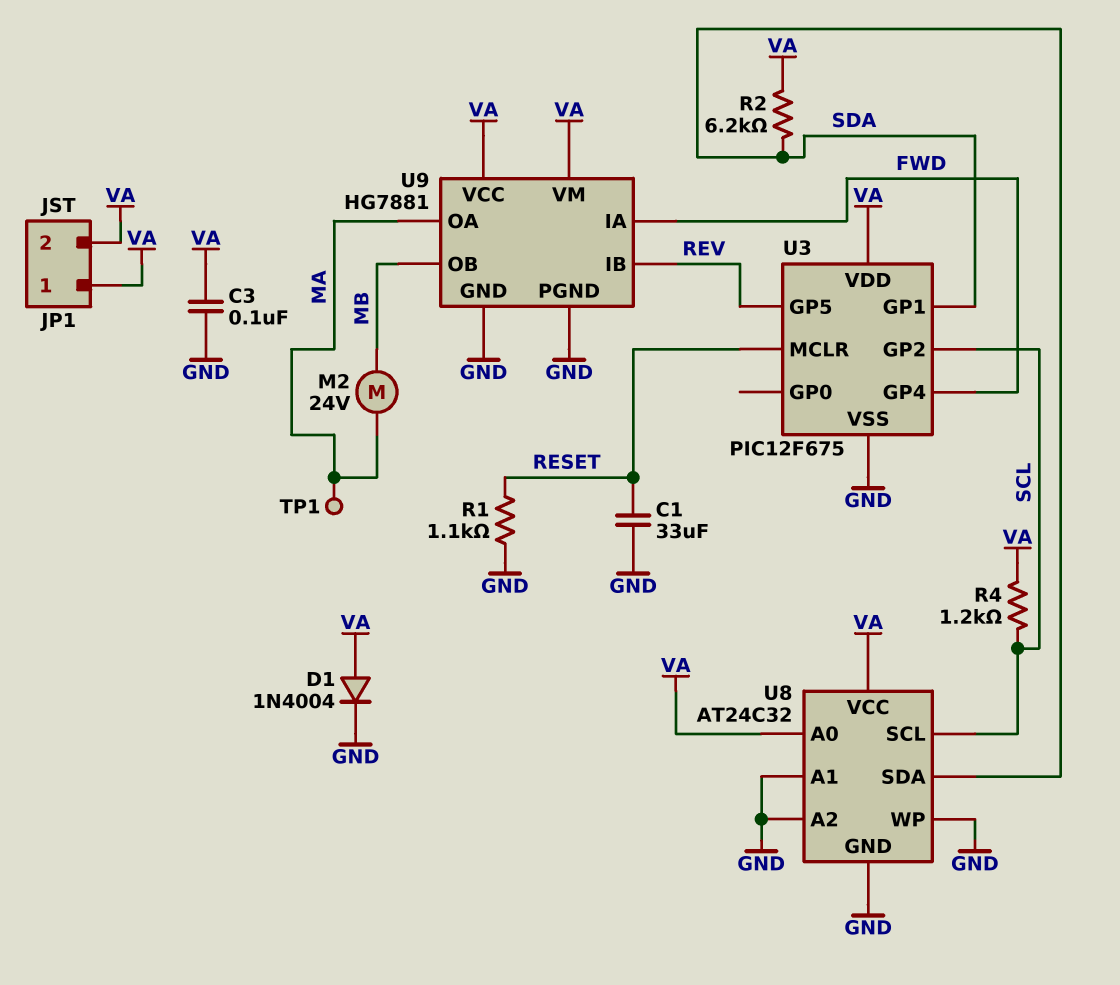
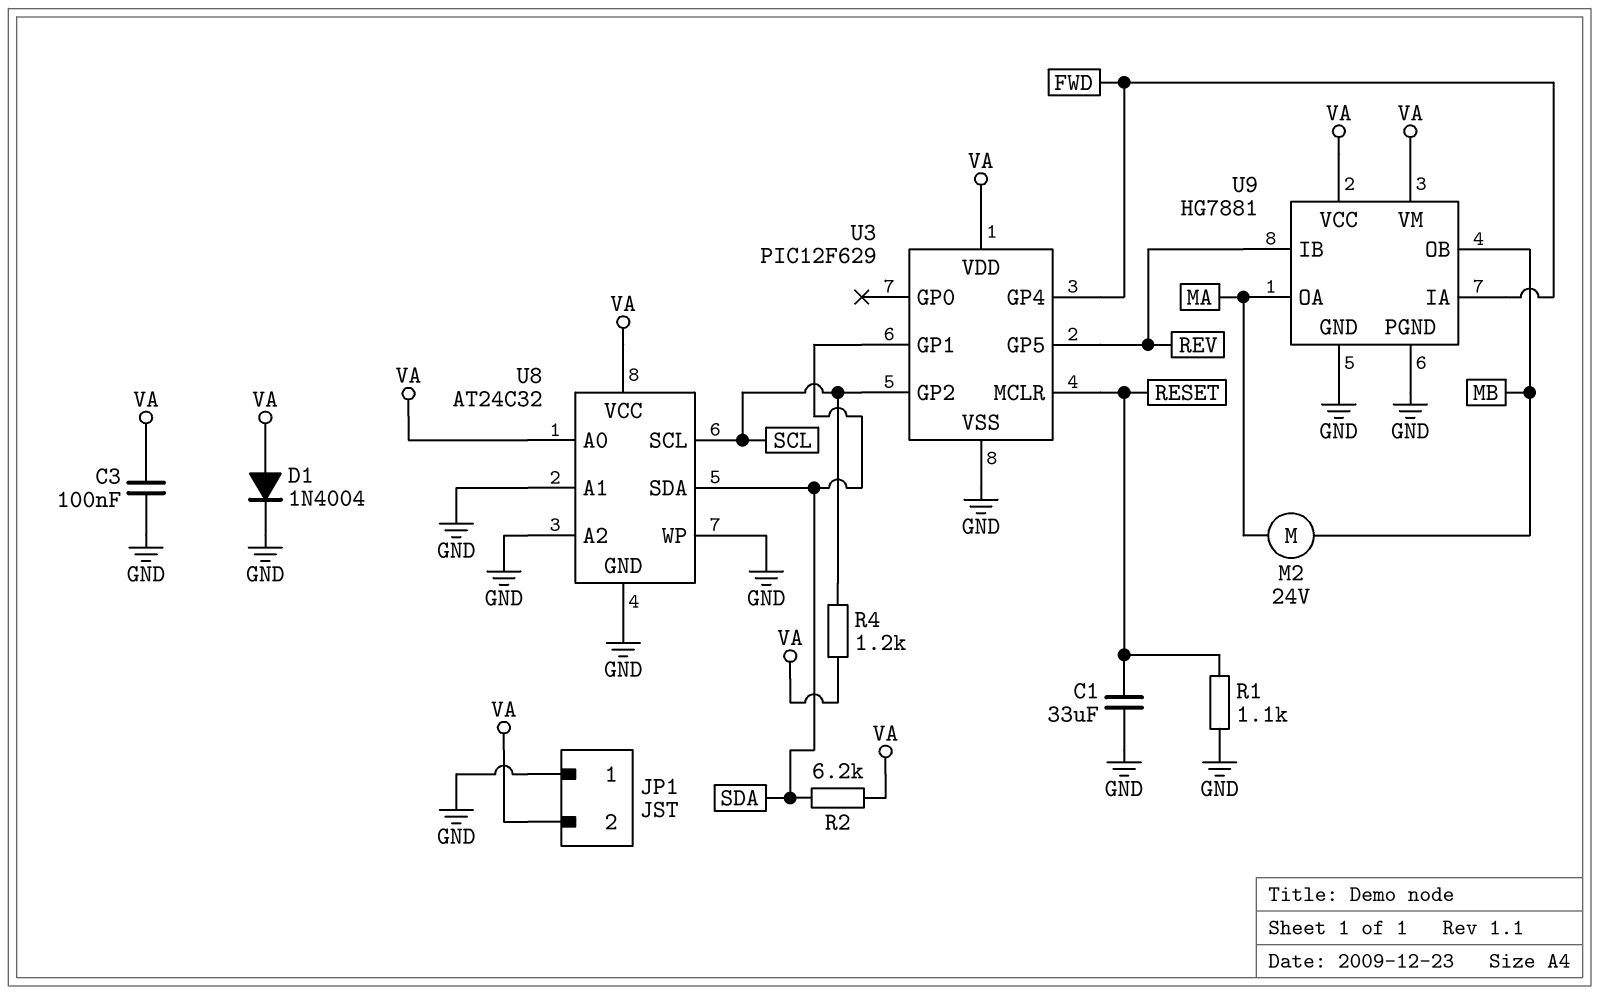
JP1 pin 1: VA -> GND
TP1: test point (MA) -> none
U3: PIC12F675 -> PIC12F629

